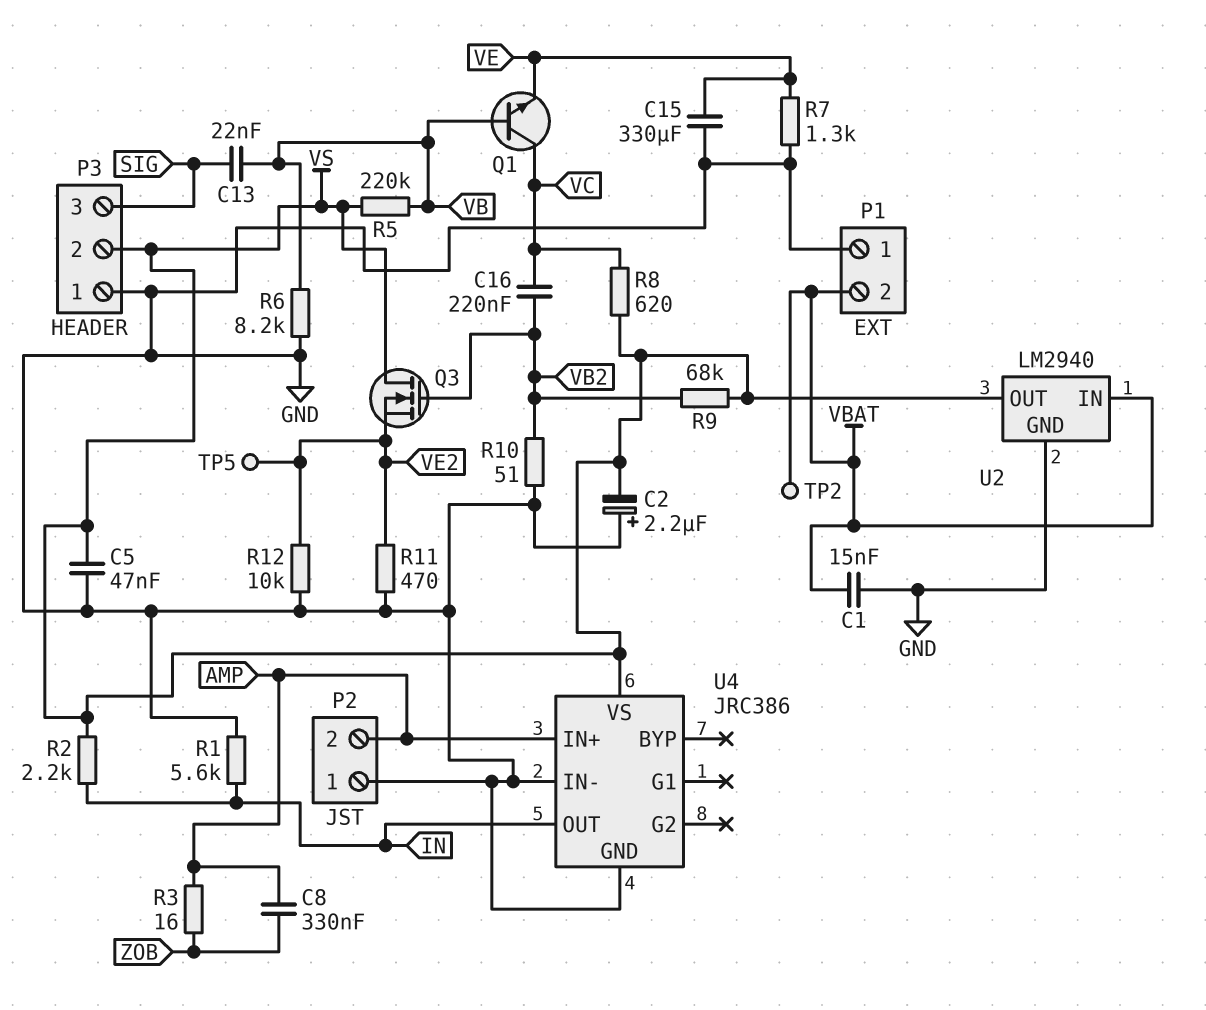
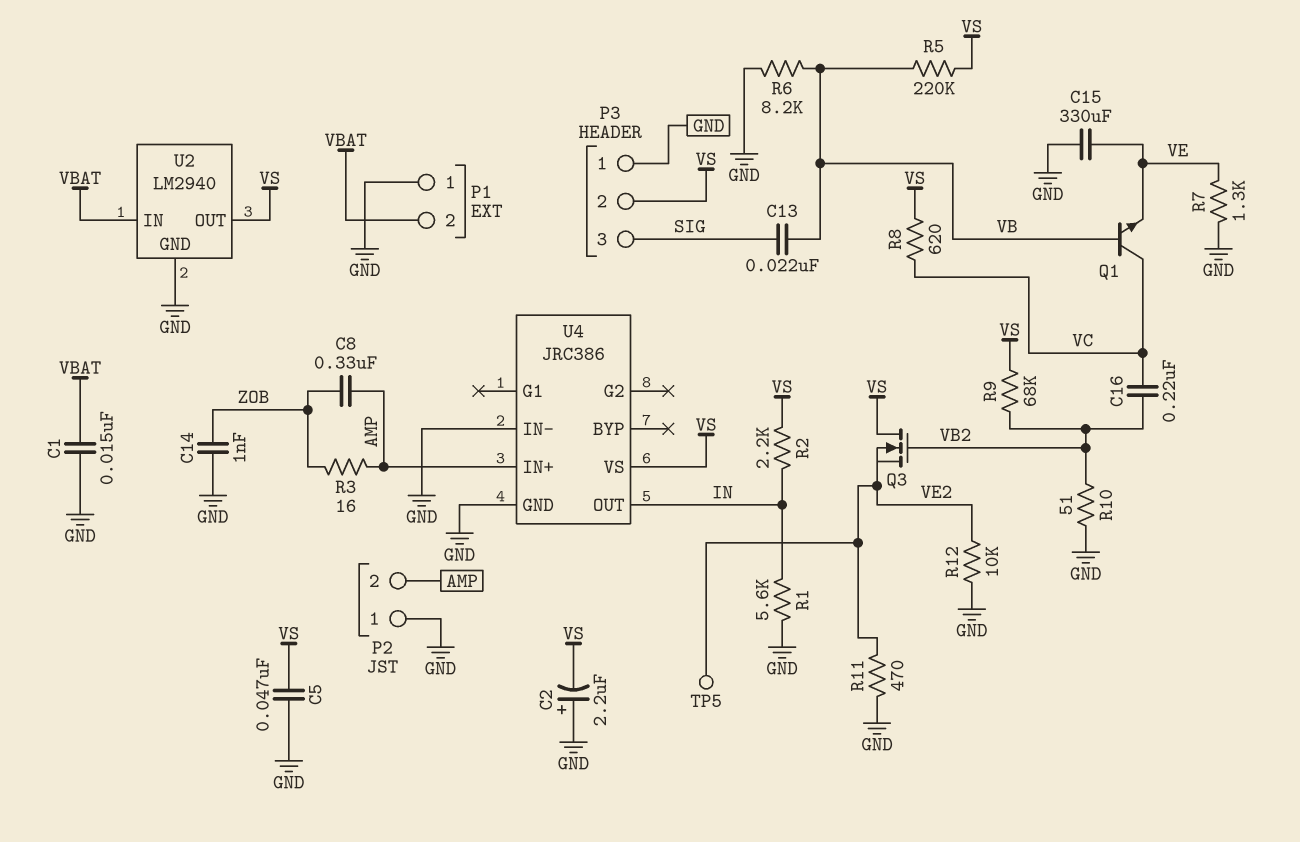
C14: none -> 1nF (GND, ZOB)
TP2: test point (VBAT) -> none

